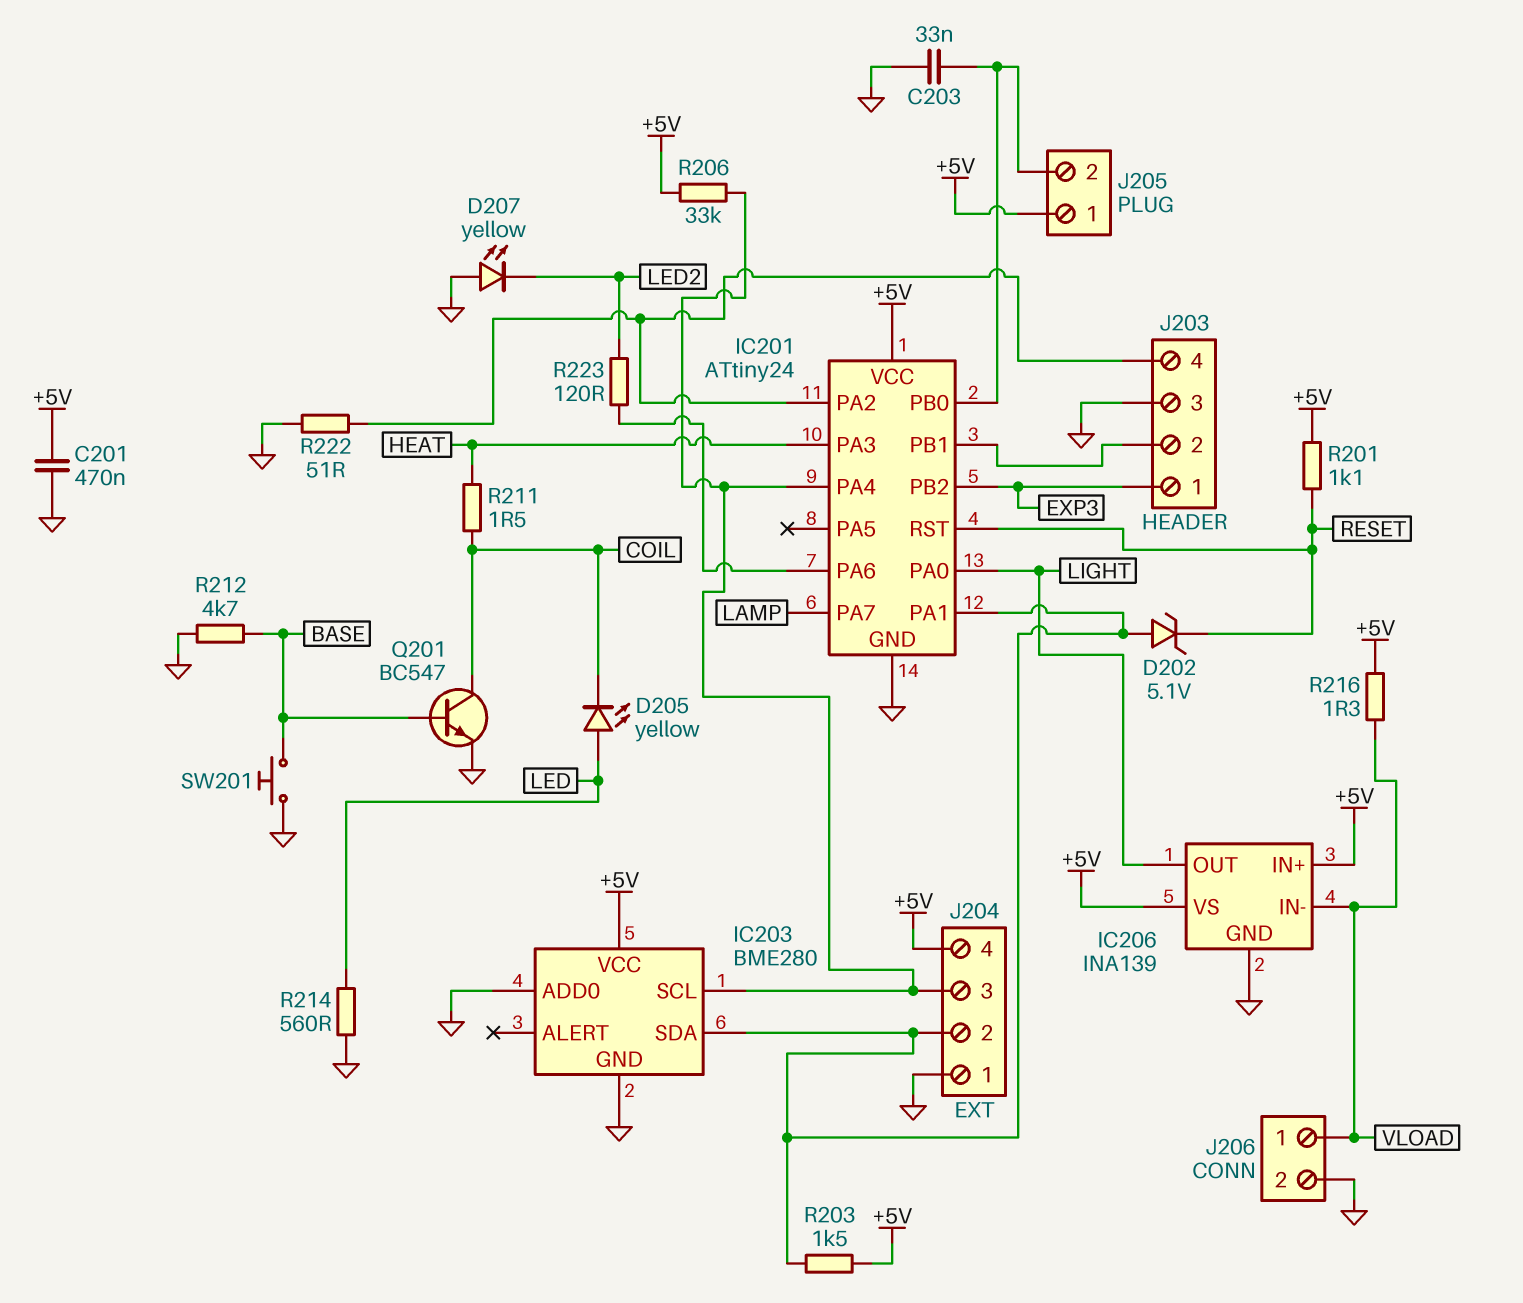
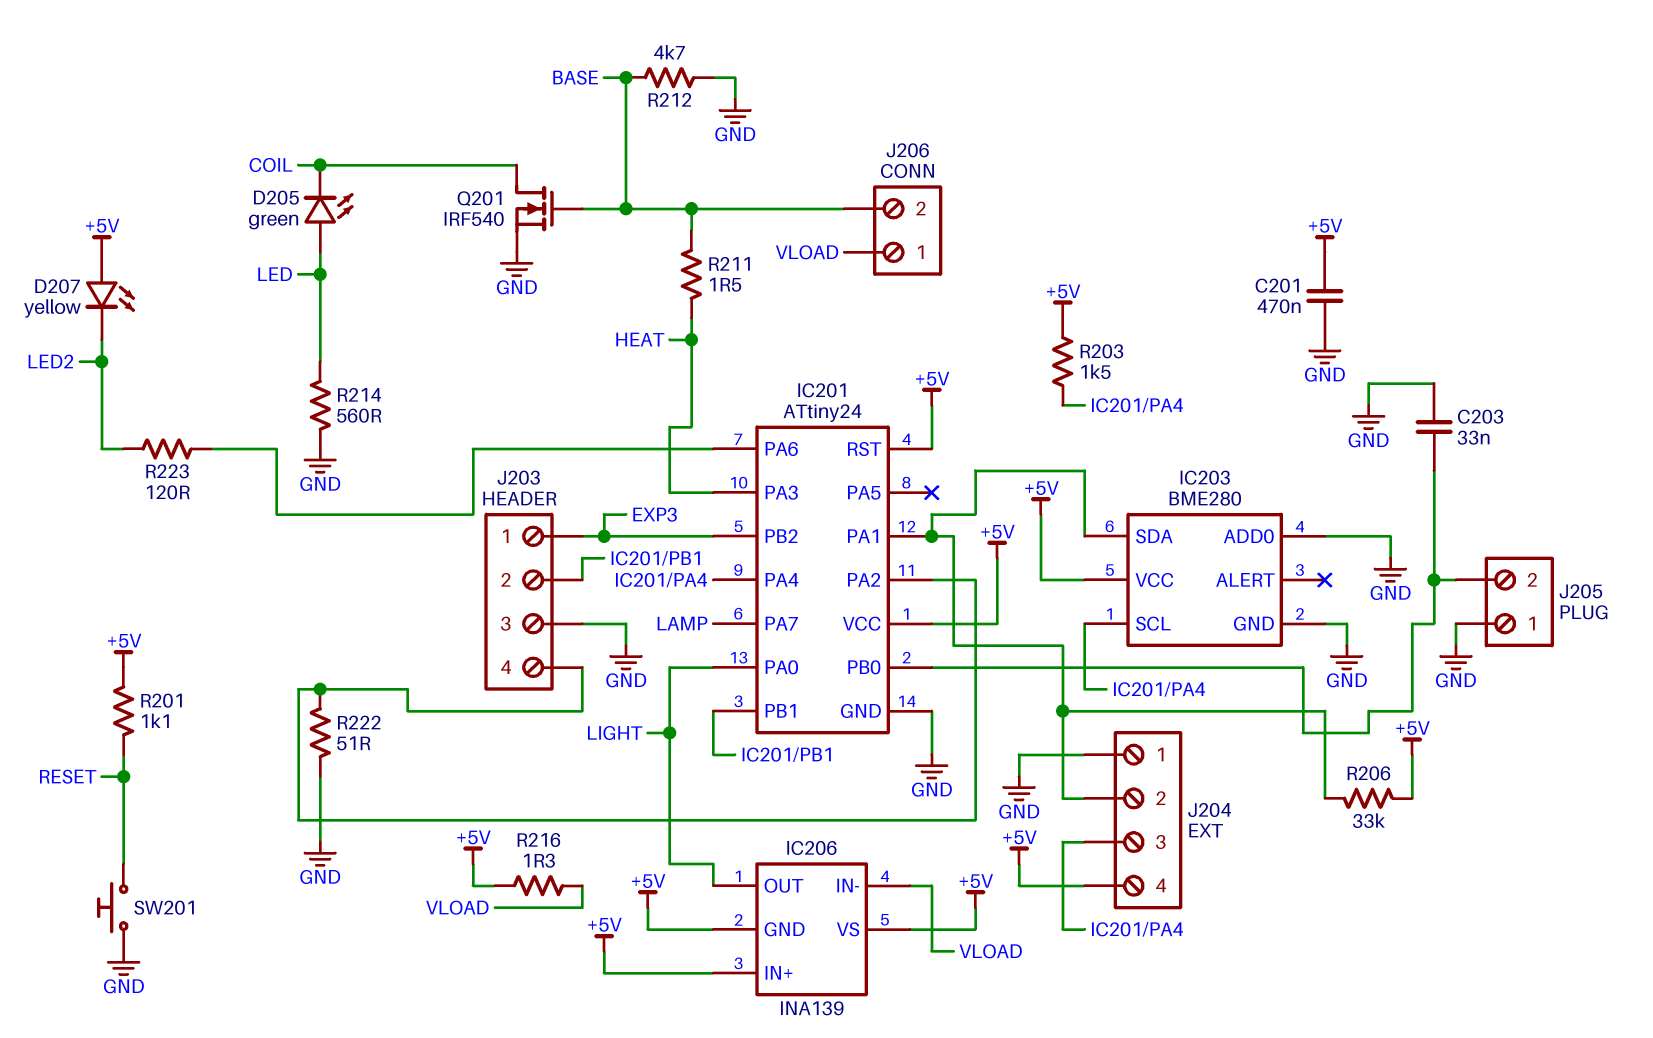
D202: zener 5.1V (A IC201/PA1, K RESET) -> none
D205: LED yellow (A LED, K COIL) -> LED green (A LED, K COIL)
D207: LED yellow (A GND, K LED2) -> LED yellow (A +5V, K LED2)
IC201 pin RST: RESET -> +5V
IC206 pin GND: GND -> +5V
J205 pin 1: +5V -> GND
J206 pin 2: GND -> BASE
Q201: NPN BC547 (B BASE, C COIL, E GND) -> NMOS IRF540 (G BASE, D COIL, S GND)
R203: 1.5k (+5V, IC201/PA1) -> 1.5k (+5V, IC201/PA4)
R206: 33k (+5V, IC201/PA4) -> 33k (+5V, IC201/PA1)
R211: 1.5 (COIL, HEAT) -> 1.5 (BASE, HEAT)
SW201: button (BASE, GND) -> button (GND, RESET)

